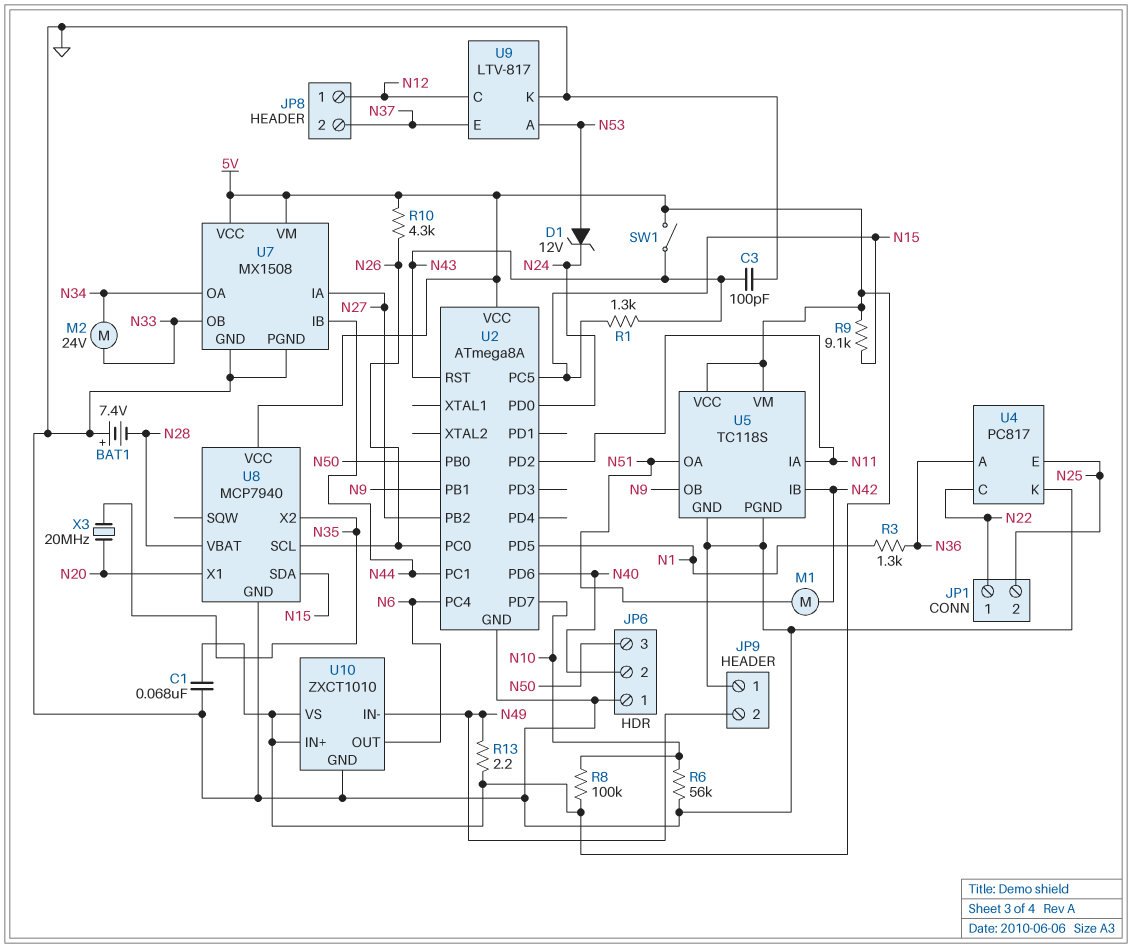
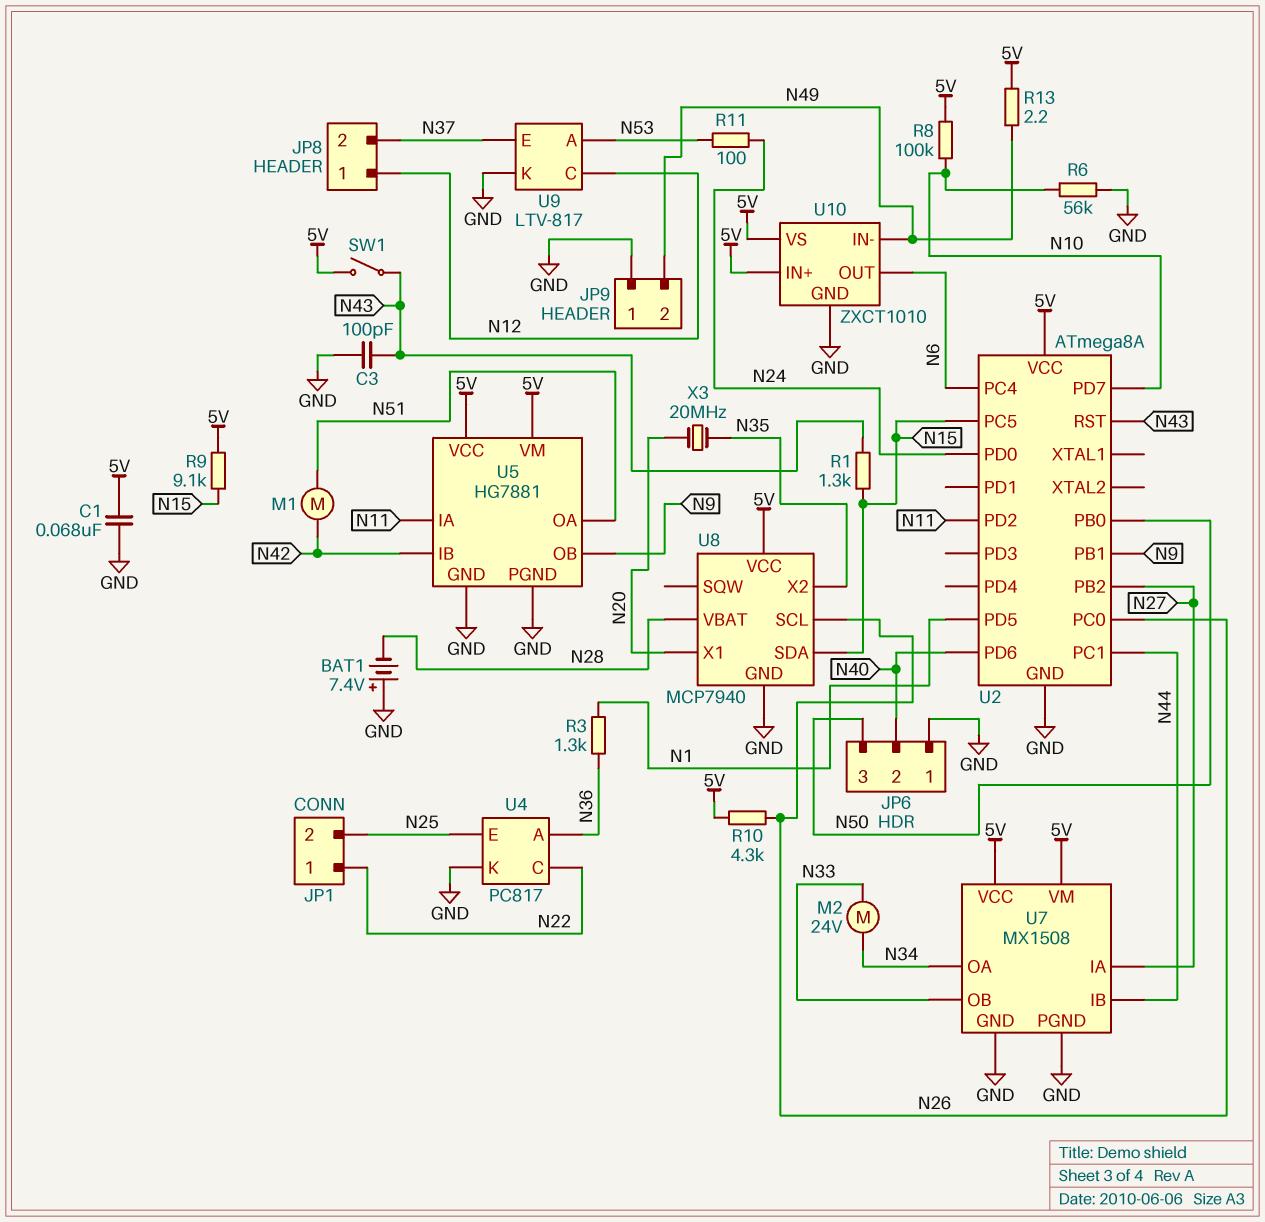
D1: zener 12V (A N53, K N24) -> none
R11: none -> 100 (N24, N53)
U5: TC118S -> HG7881

